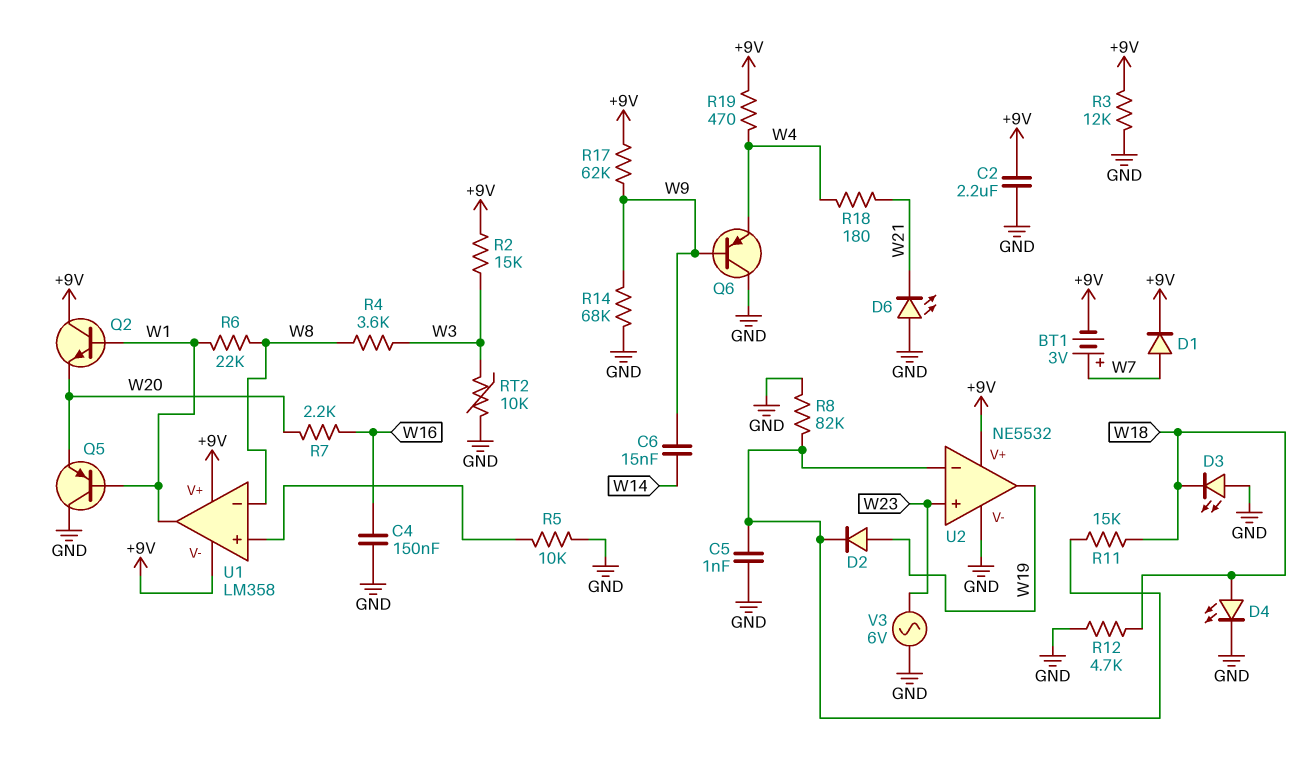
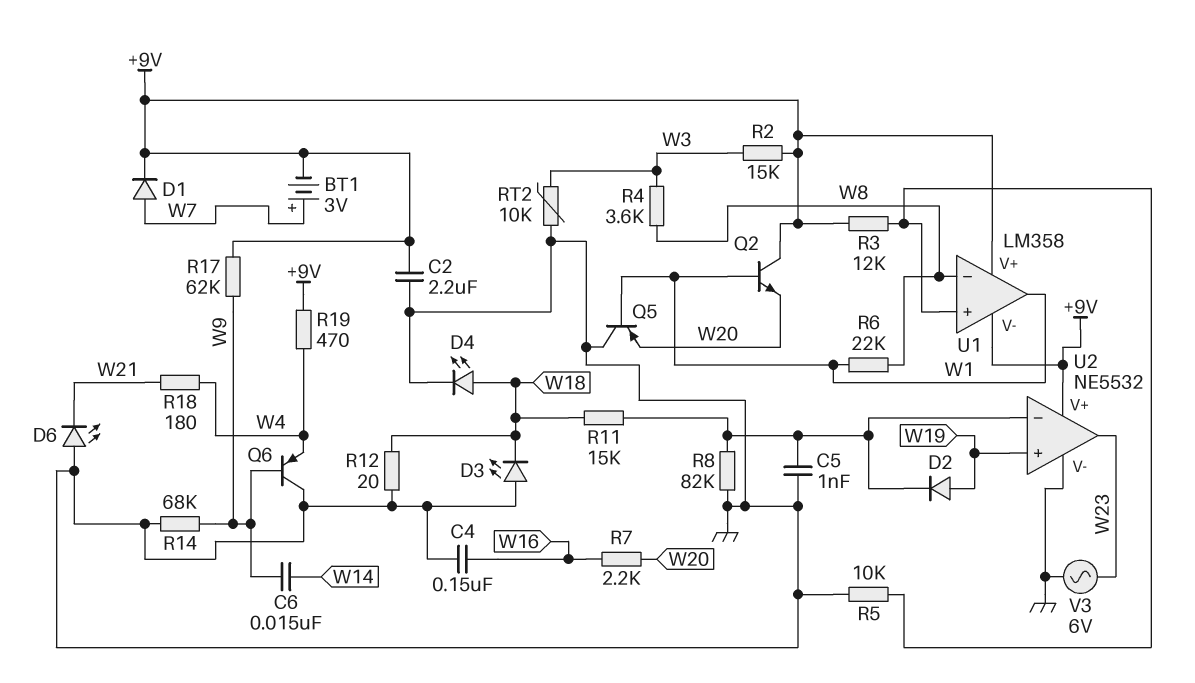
R3: 12k (+9V, GND) -> 12k (+9V, U1/in+)
R12: 4.7k (GND, W18) -> 20 (GND, W18)
U2 pin in+: W23 -> W19
U2 pin out: W19 -> W23

